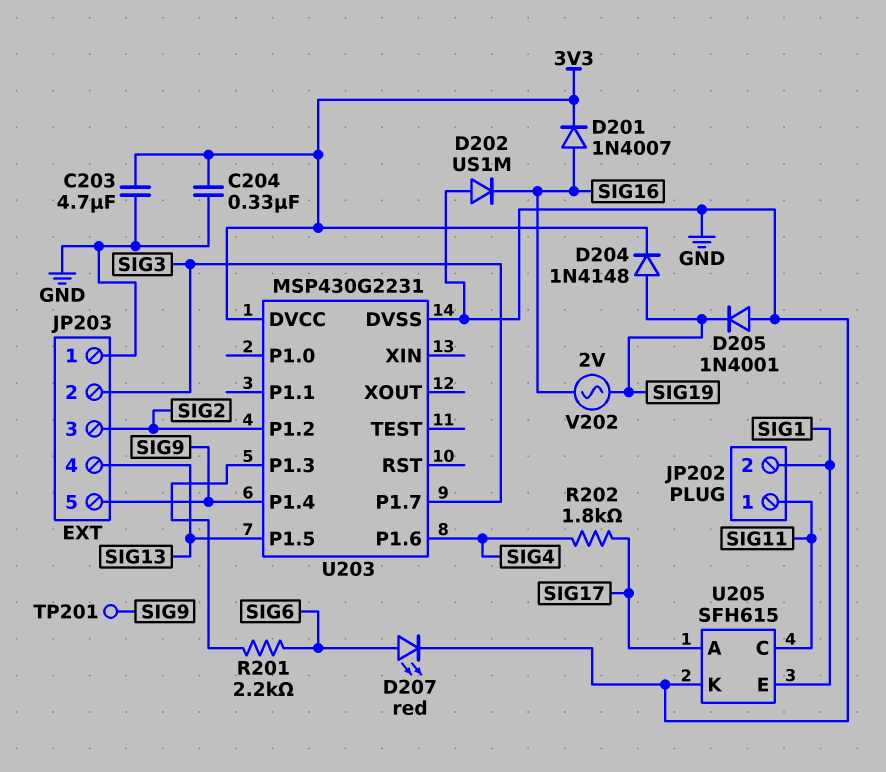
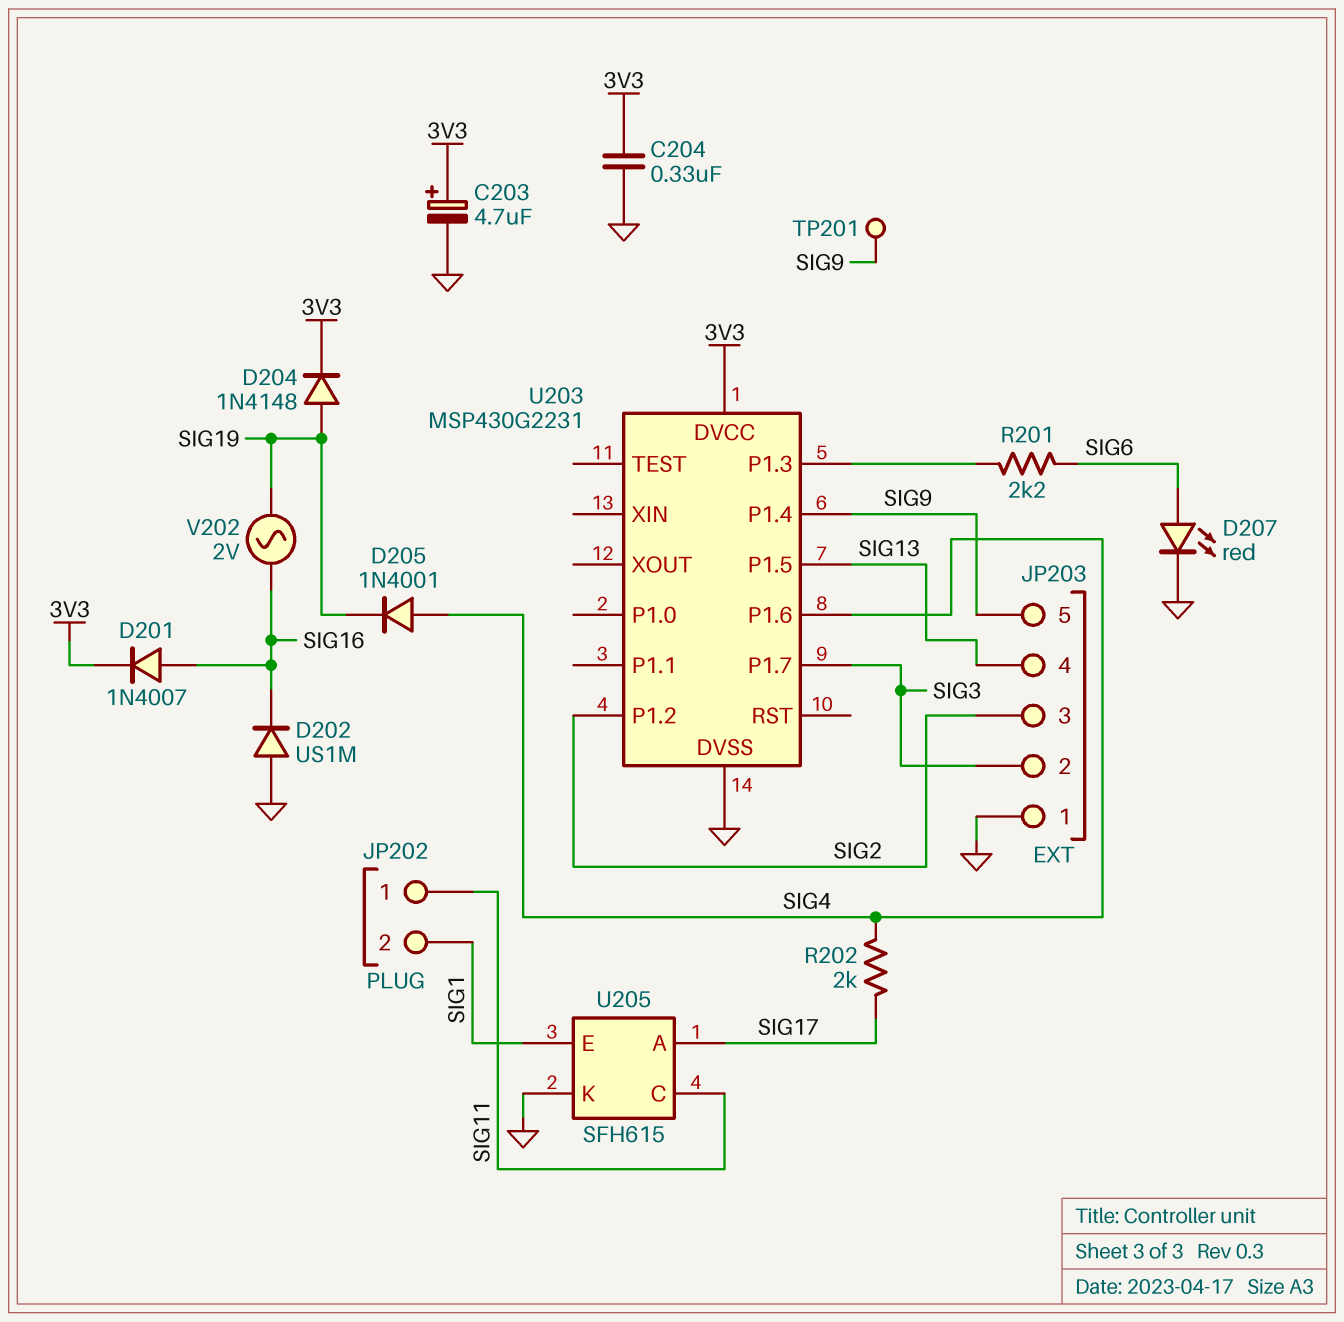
C203: 4.7uF (3V3, GND) -> 4.7uF (plus 3V3, minus GND)
D205: diode 1N4001 (A GND, K SIG19) -> diode 1N4001 (A SIG4, K SIG19)
R202: 1.8k (SIG4, SIG17) -> 2k (SIG4, SIG17)

